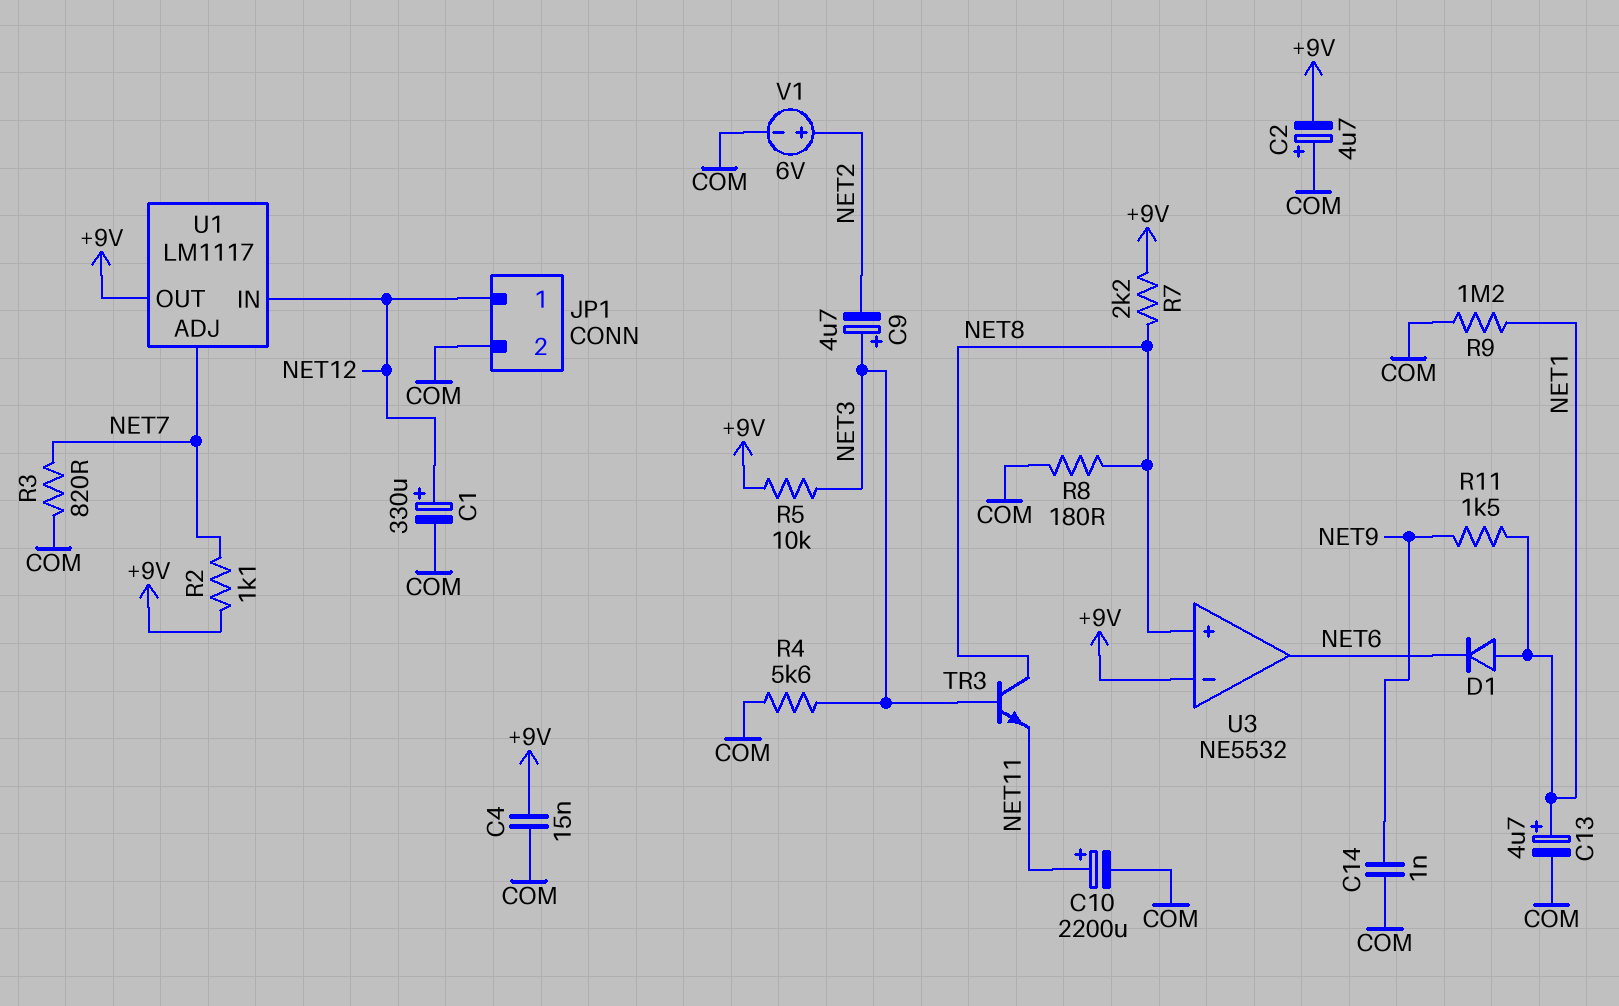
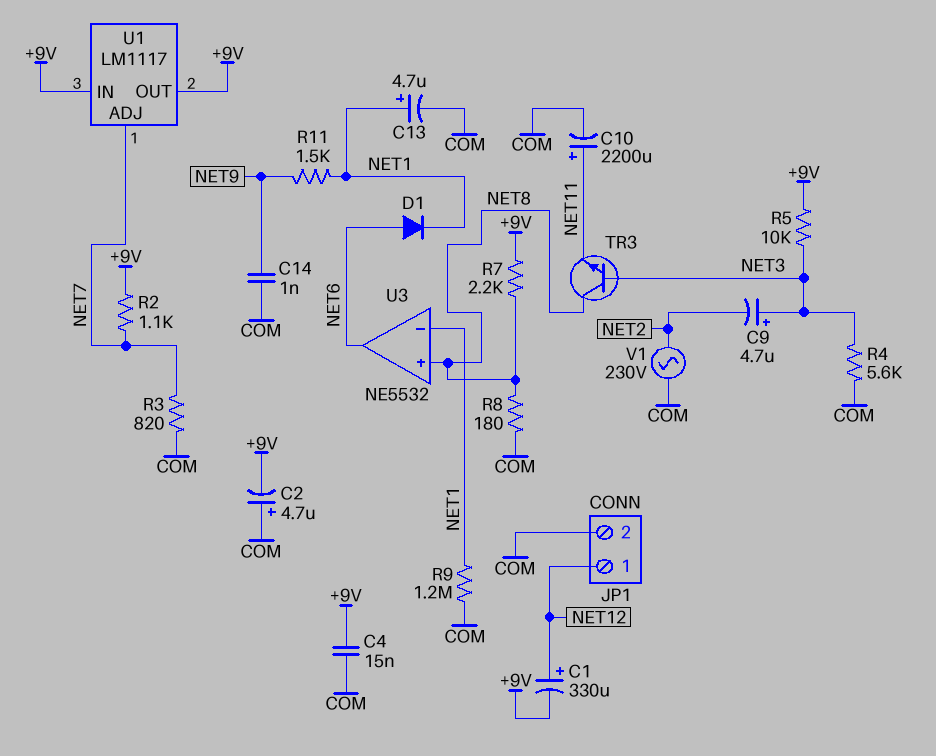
C1: 330uF (plus NET12, minus COM) -> 330uF (plus NET12, minus +9V)
D1: diode (A NET1, K NET6) -> diode (A NET6, K NET1)
U1 pin IN: NET12 -> +9V
U3 pin in-: +9V -> NET1
V1: 6V (plus NET2, minus COM) -> AC 230V (COM, NET2)

